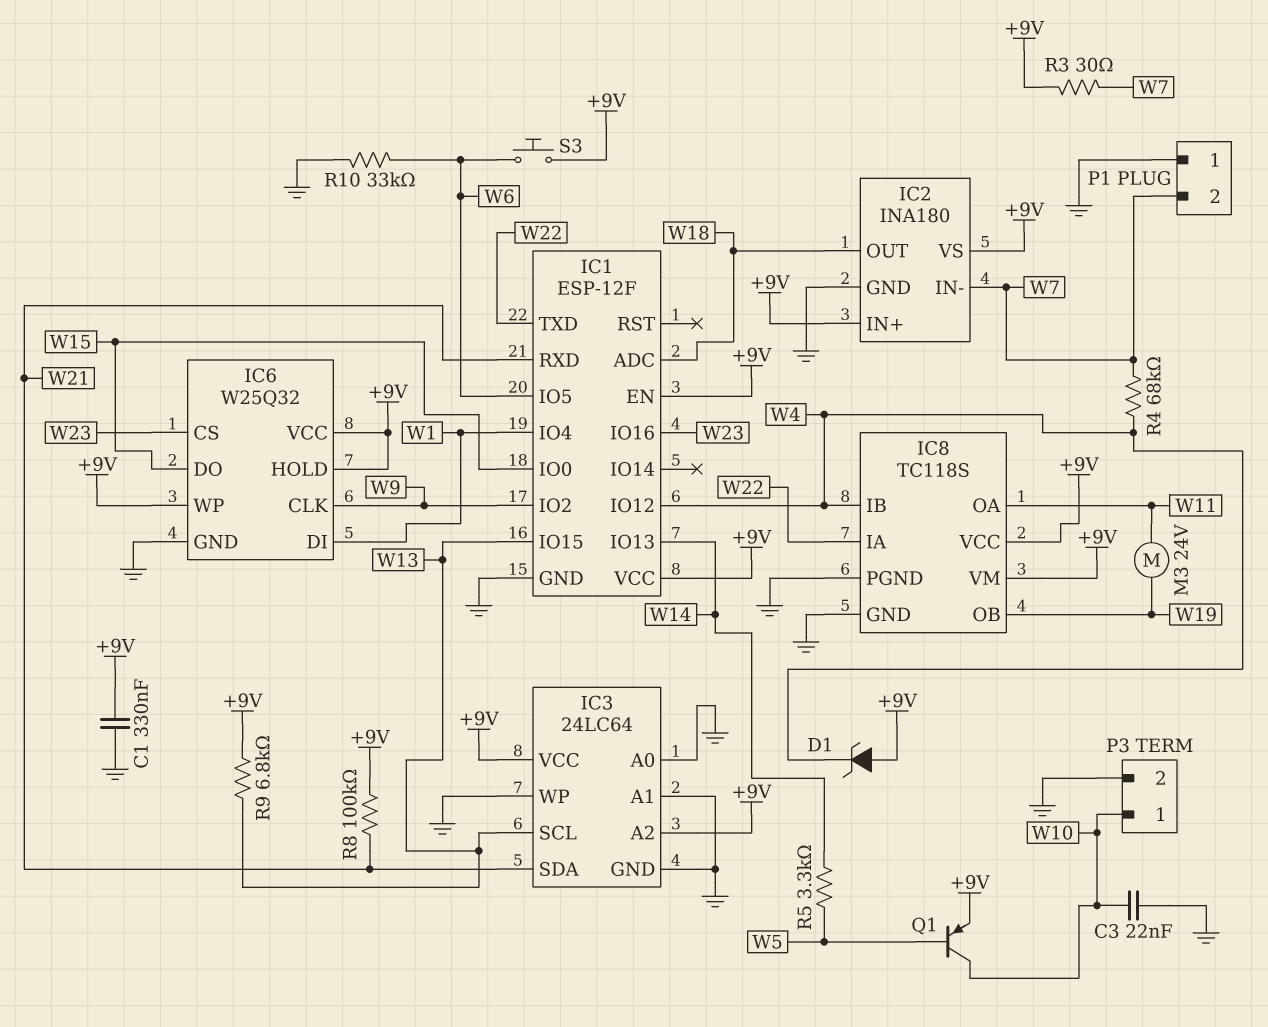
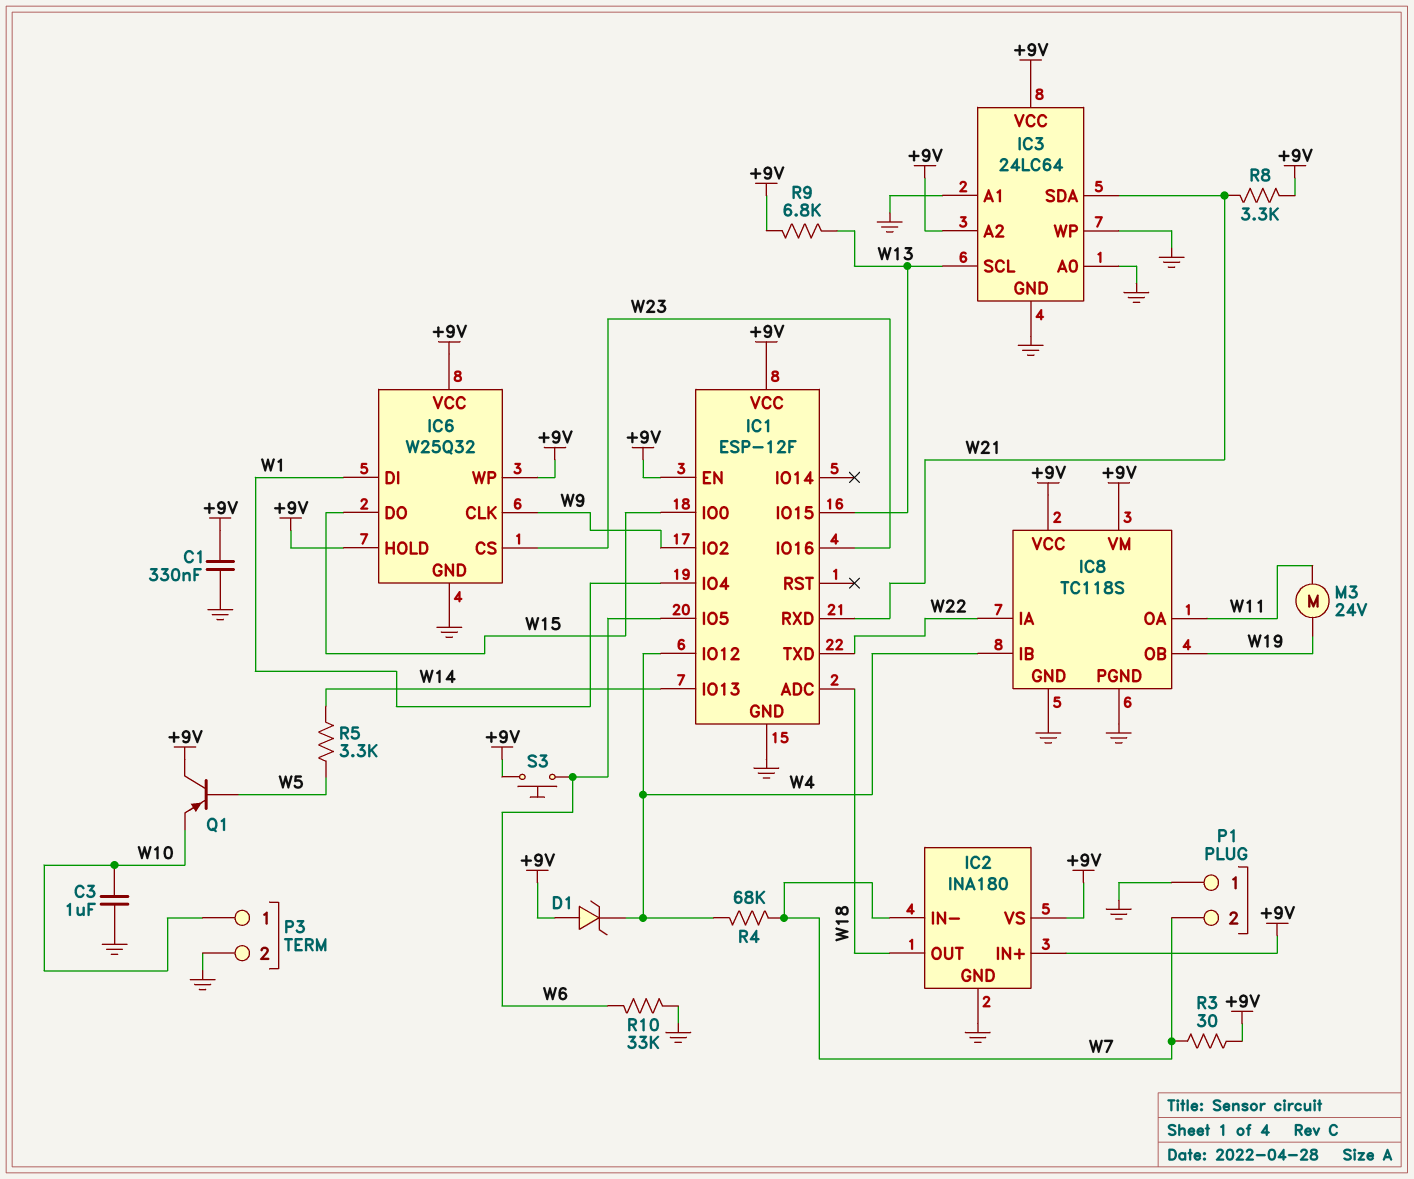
C3: 22nF (GND, W10) -> 1uF (GND, W10)
Q1: PNP (B W5, C W10, E +9V) -> PNP (B W5, C +9V, E W10)
R8: 100k (+9V, W21) -> 3.3k (+9V, W21)

